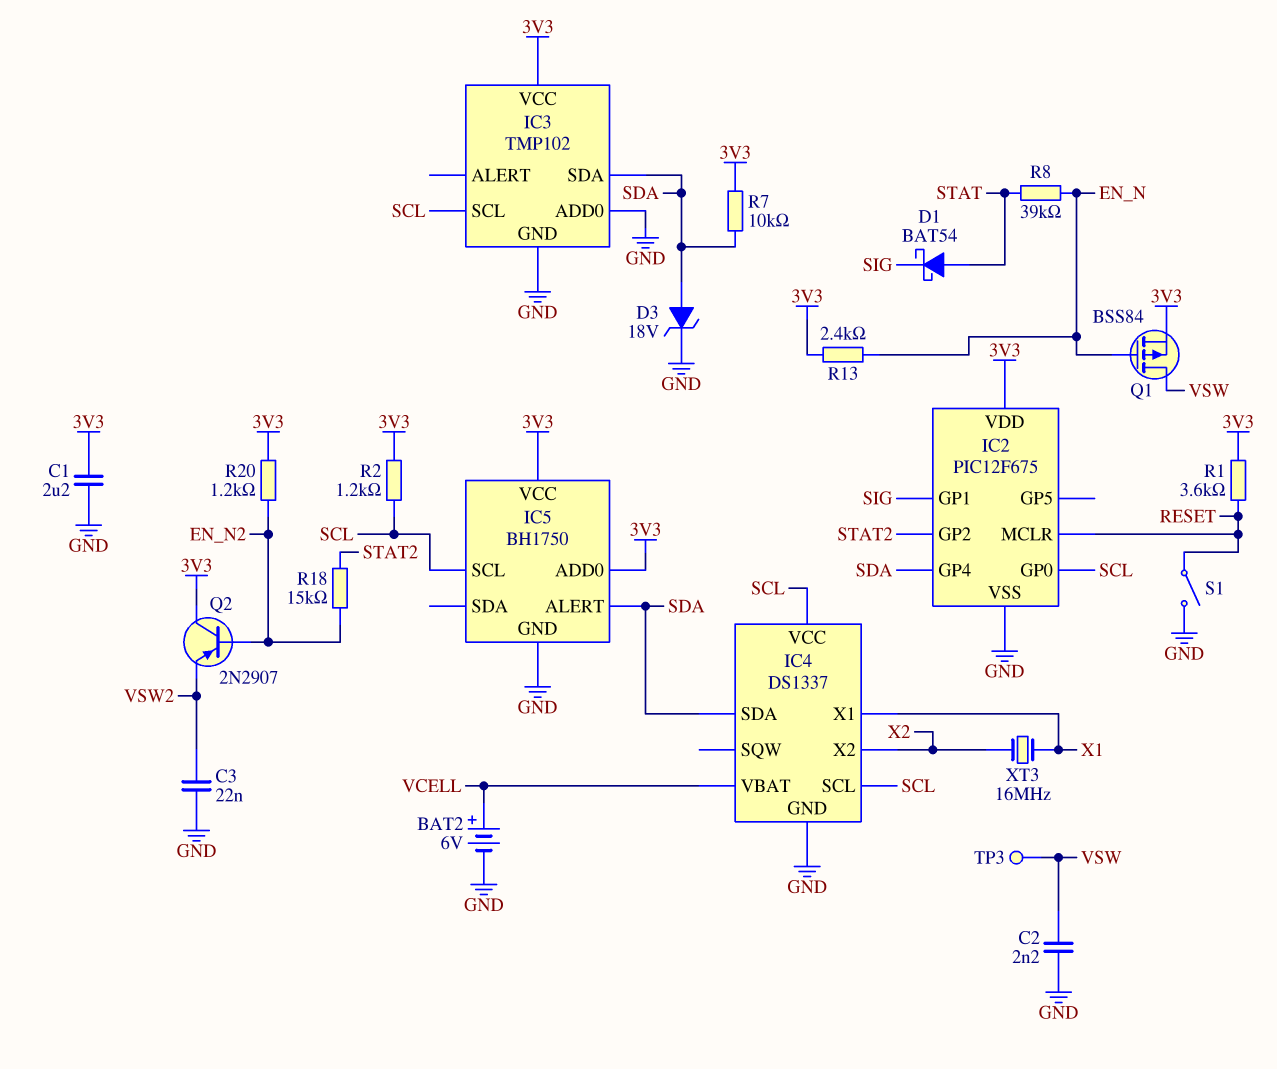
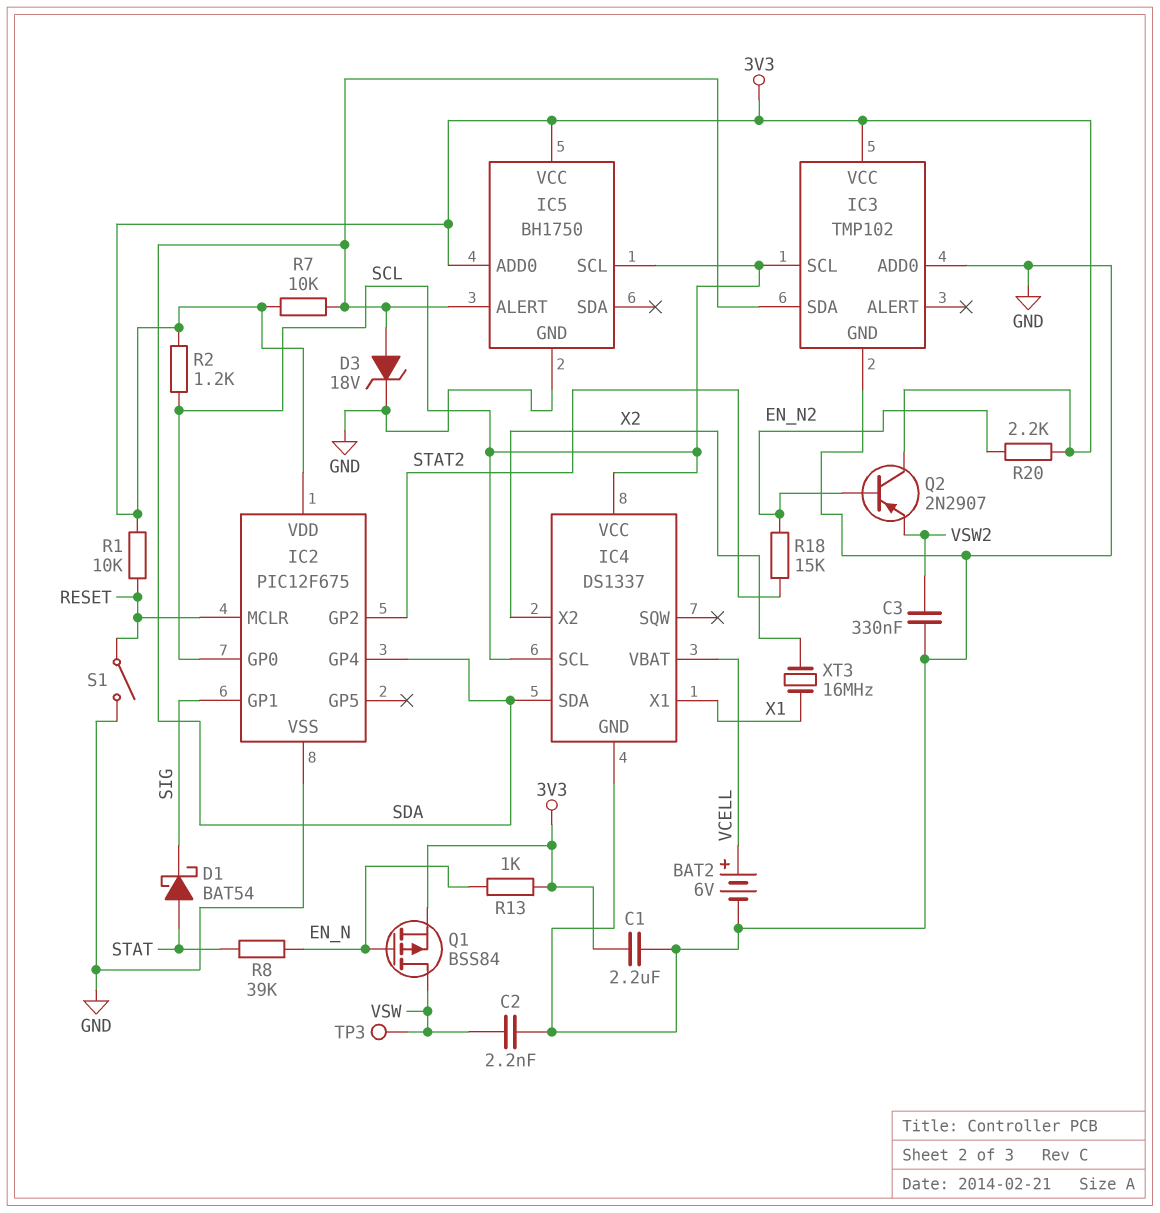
C3: 22nF (GND, VSW2) -> 330nF (GND, VSW2)
R1: 3.6k (3V3, RESET) -> 10k (3V3, RESET)
R13: 2.4k (3V3, EN_N) -> 1k (3V3, EN_N)
R20: 1.2k (3V3, EN_N2) -> 2.2k (3V3, EN_N2)

